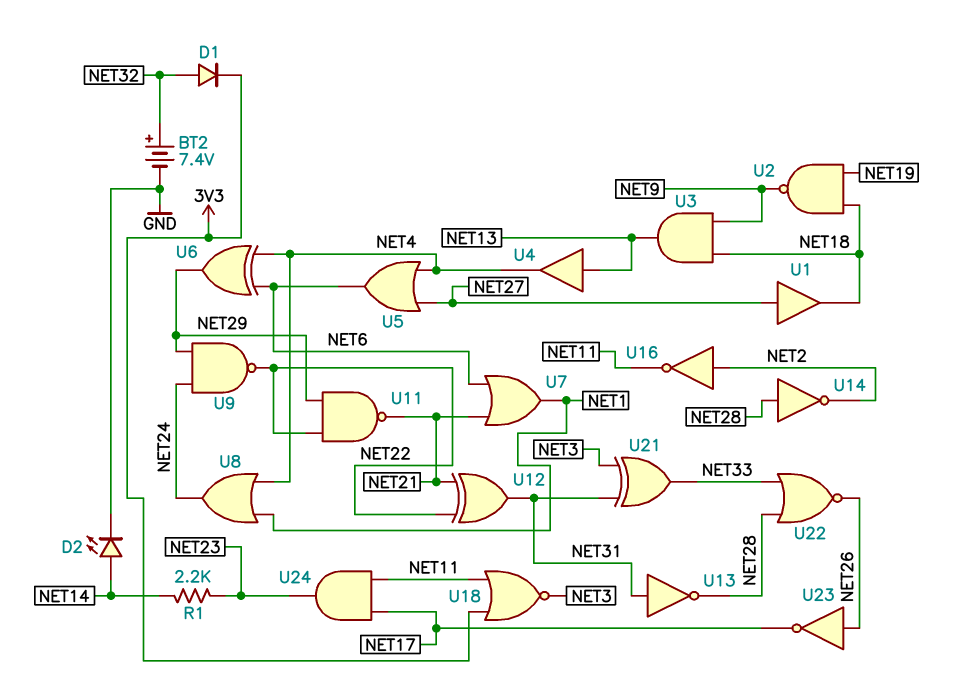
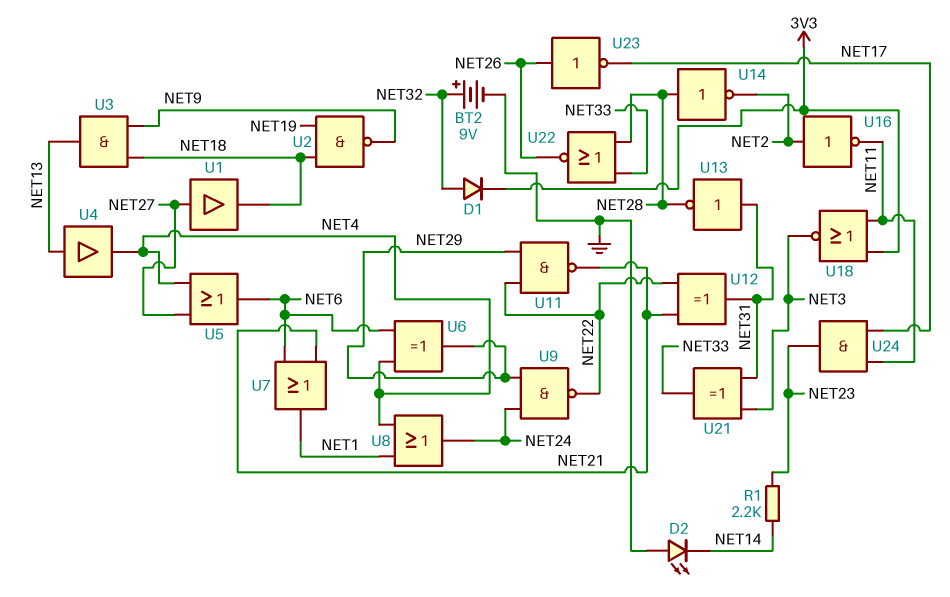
BT2: 7.4V (plus NET32, minus GND) -> 9V (plus NET32, minus GND)
D2: LED (A NET14, K GND) -> LED (A GND, K NET14)

